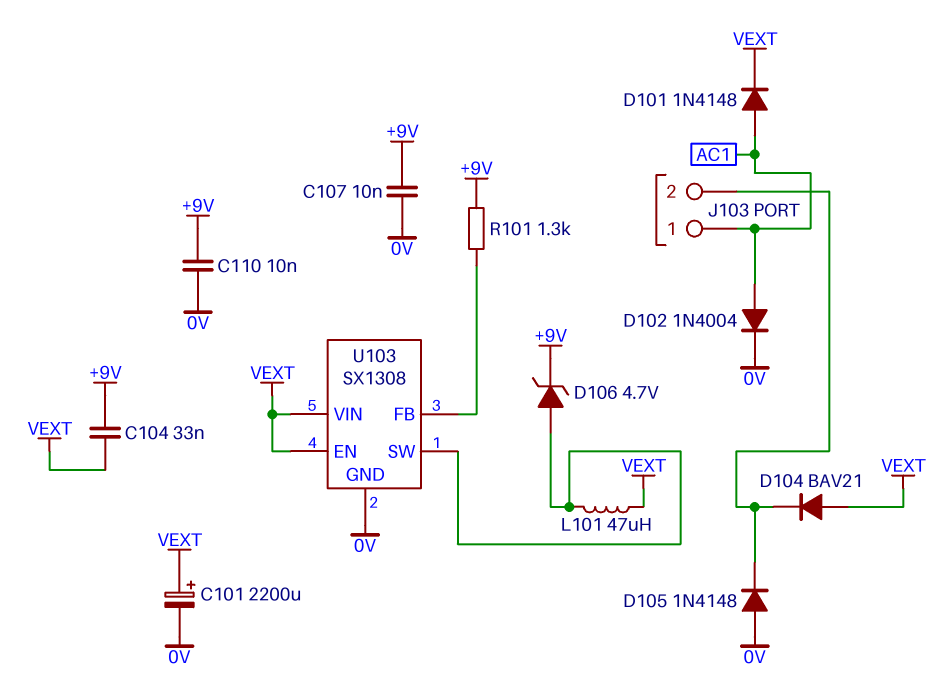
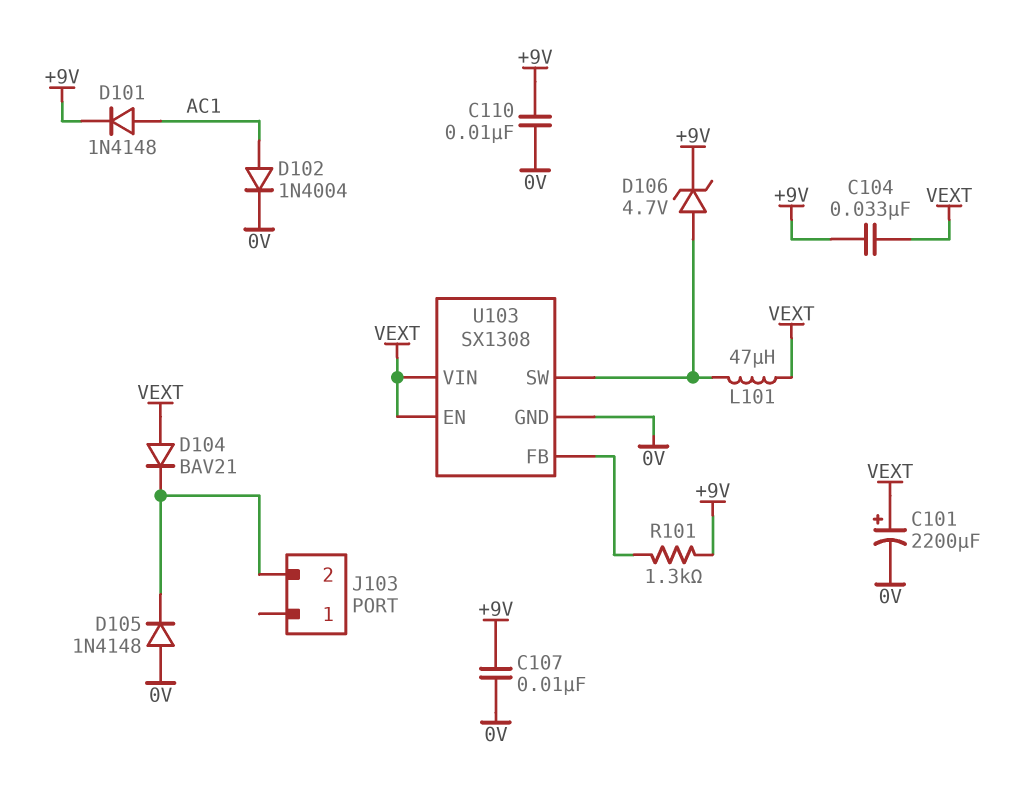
D101: diode 1N4148 (A AC1, K VEXT) -> diode 1N4148 (A AC1, K +9V)
J103 pin 1: AC1 -> none

